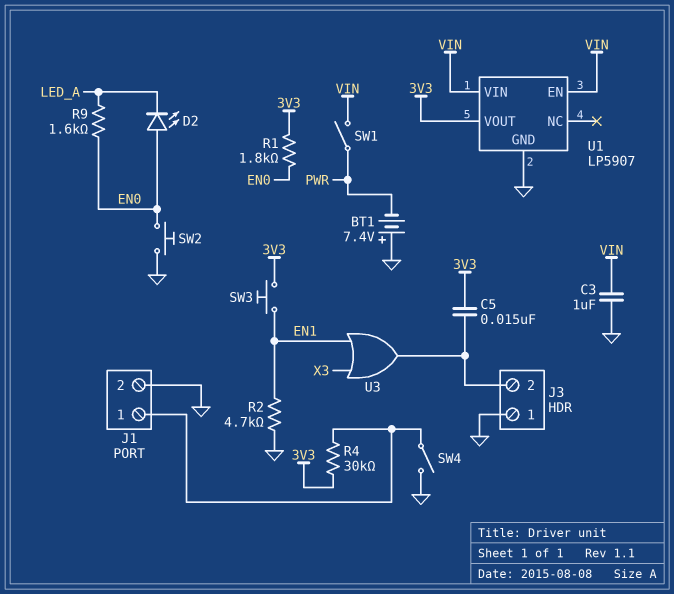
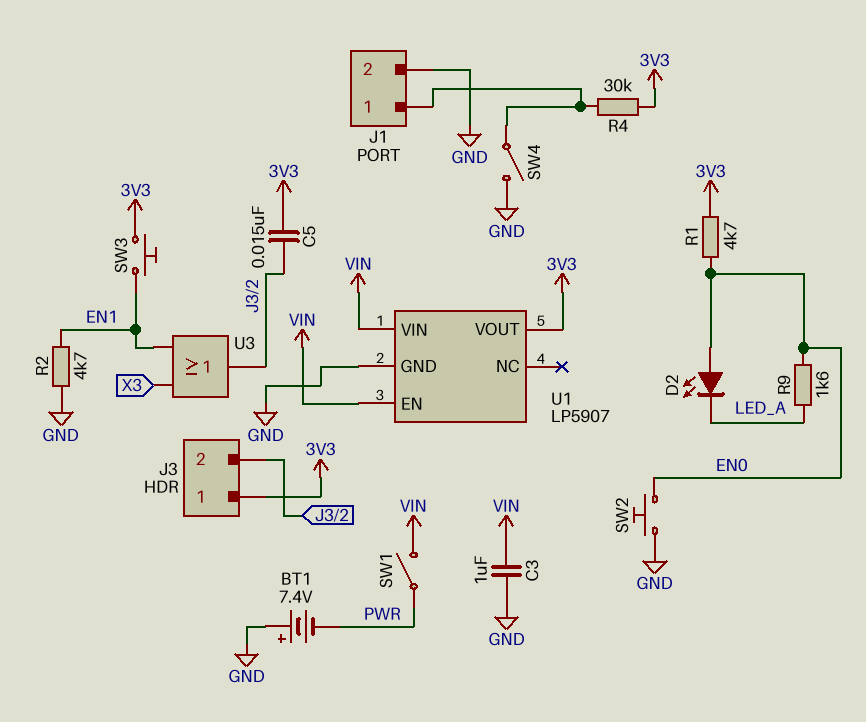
J3 pin 1: GND -> 3V3
R1: 1.8k (3V3, EN0) -> 4.7k (3V3, EN0)

